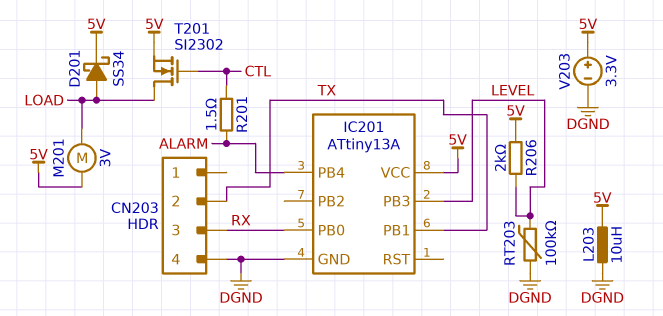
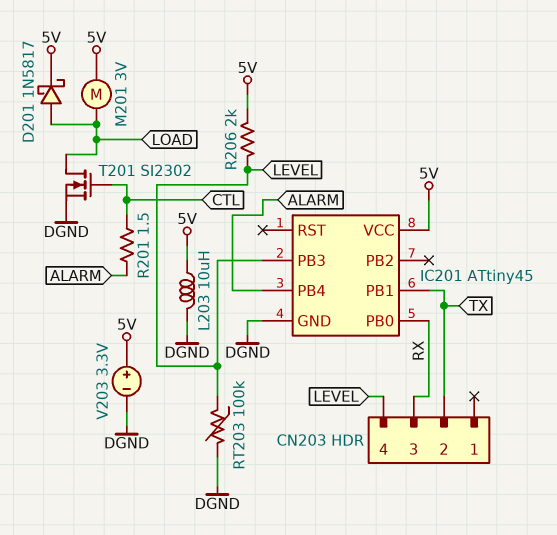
CN203 pin 4: DGND -> LEVEL
D201: schottky SS34 (A LOAD, K 5V) -> schottky 1N5817 (A LOAD, K 5V)
IC201: ATtiny13A -> ATtiny45
T201: NMOS SI2302 (G CTL, D LOAD, S 5V) -> NMOS SI2302 (G CTL, D LOAD, S DGND)

